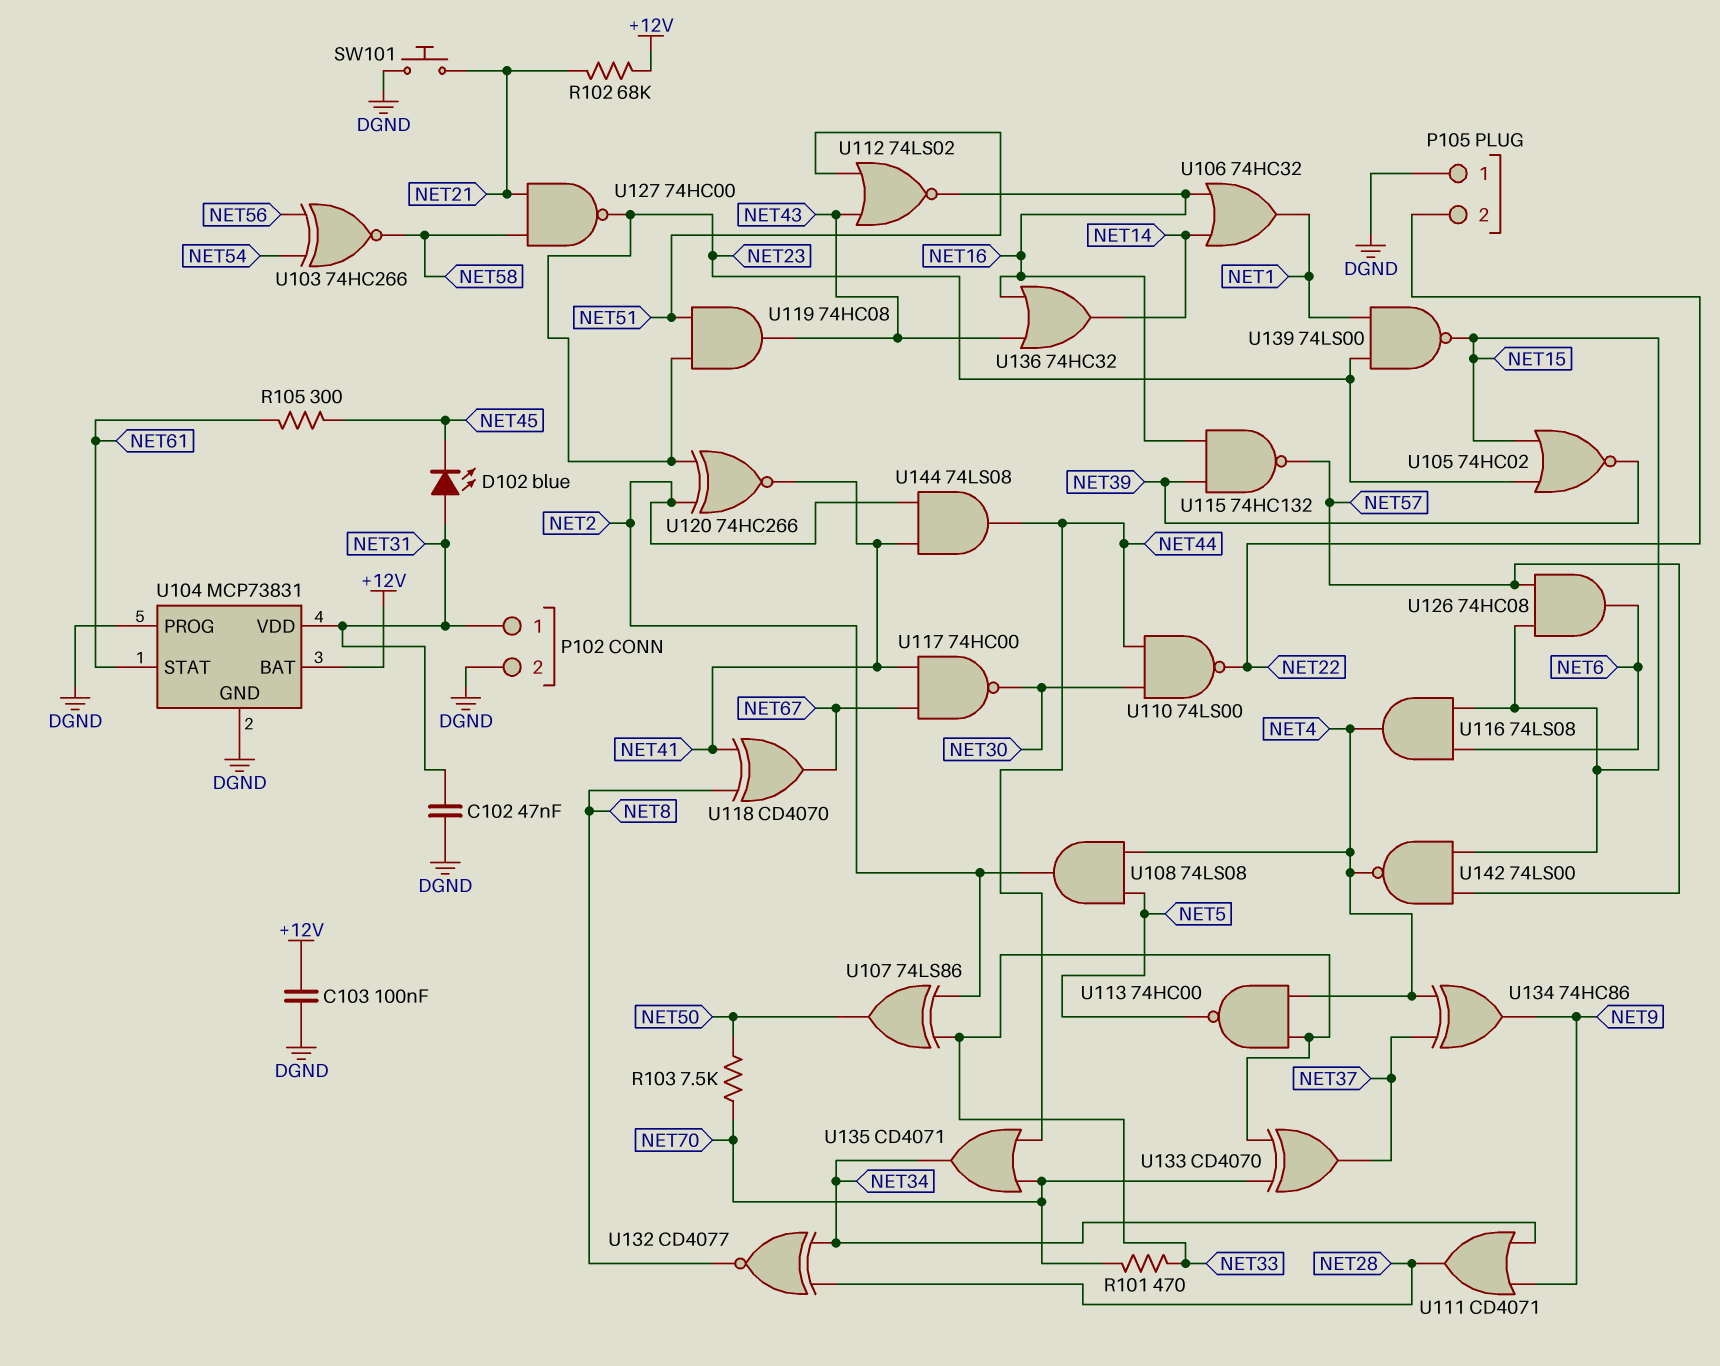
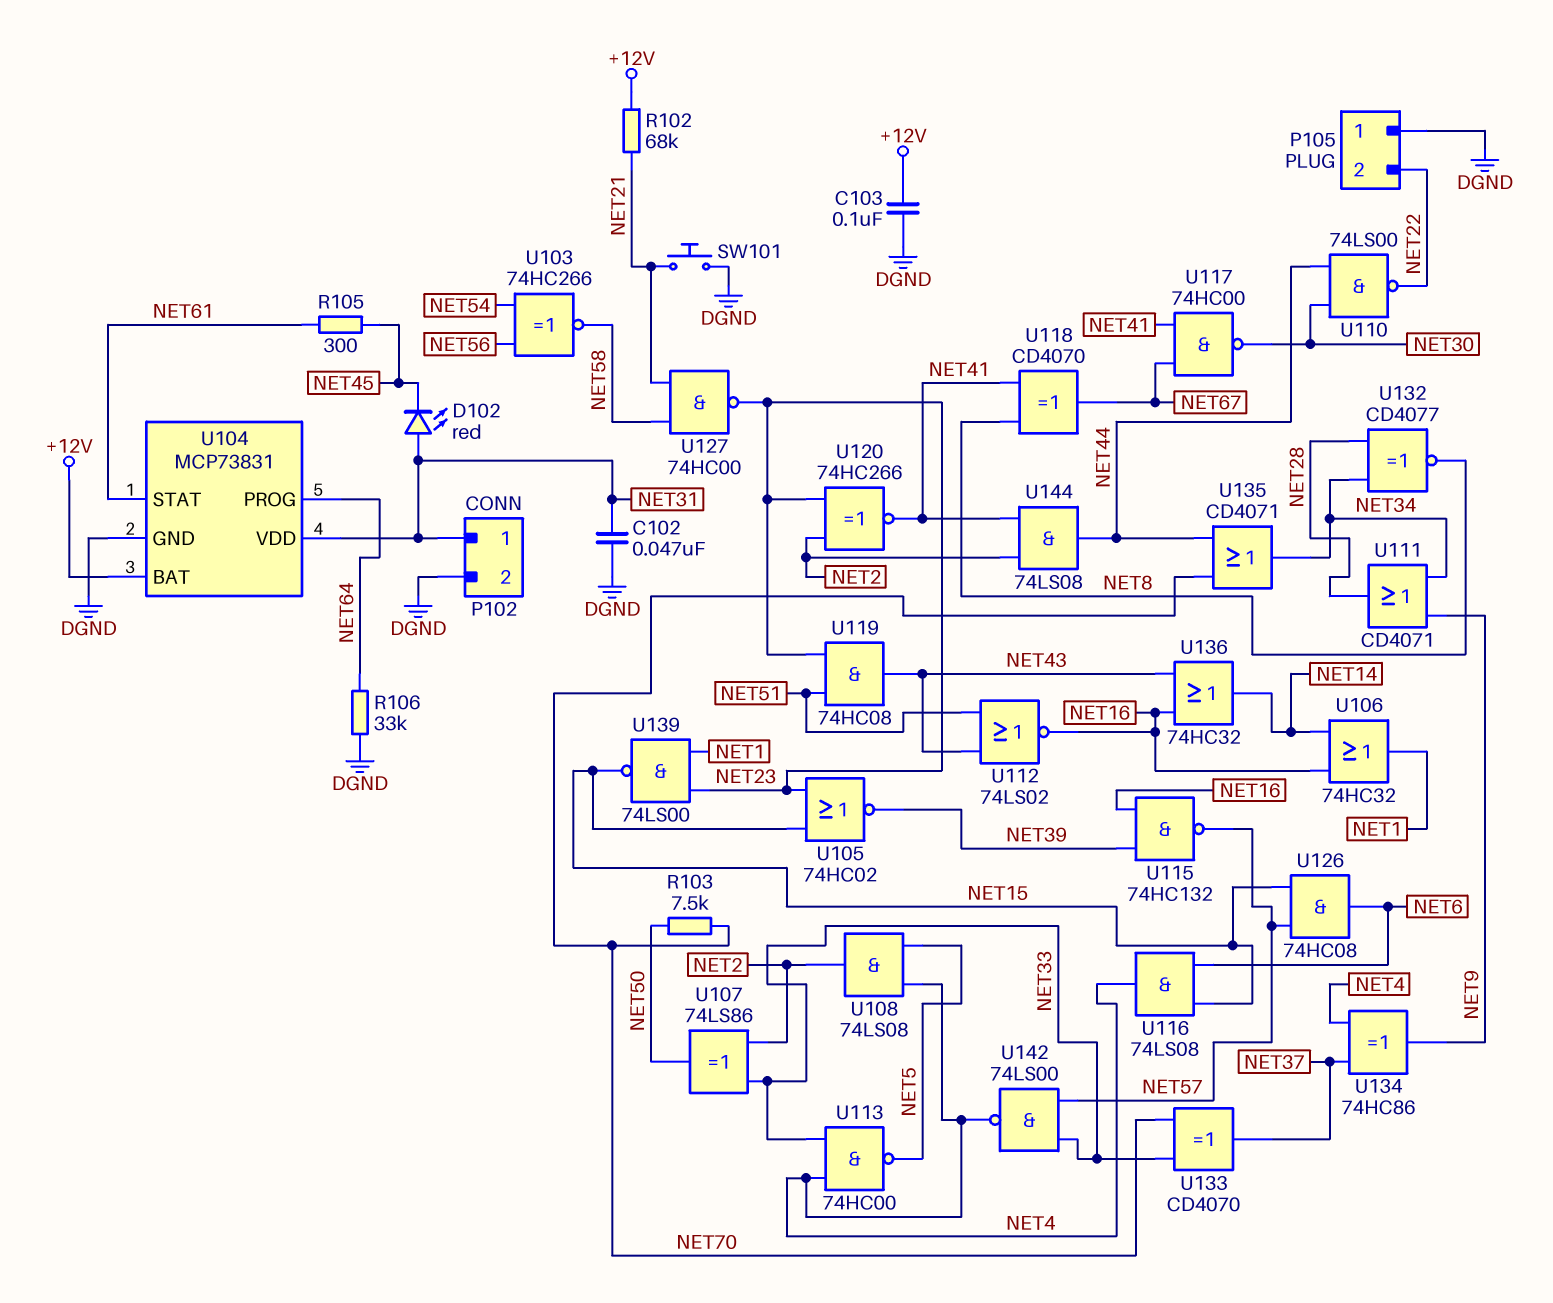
D102: LED blue (A NET31, K NET45) -> LED red (A NET31, K NET45)
R101: 470 (NET33, NET70) -> none
R106: none -> 33k (DGND, NET64)
U104 pin PROG: DGND -> NET64
U142: NAND 74LS00 (in NET15, in NET57, out NET4) -> NAND 74LS00 (in NET33, in NET57, out NET4)

